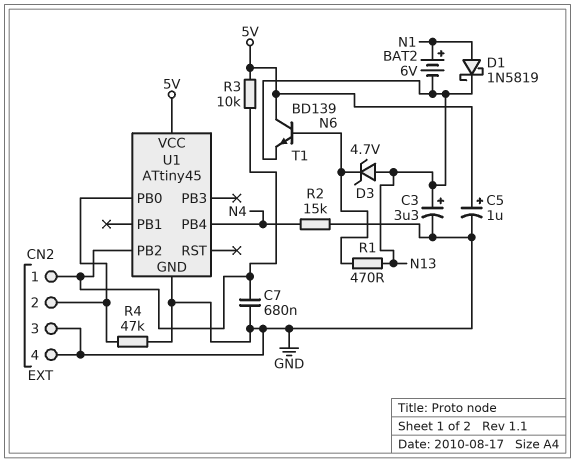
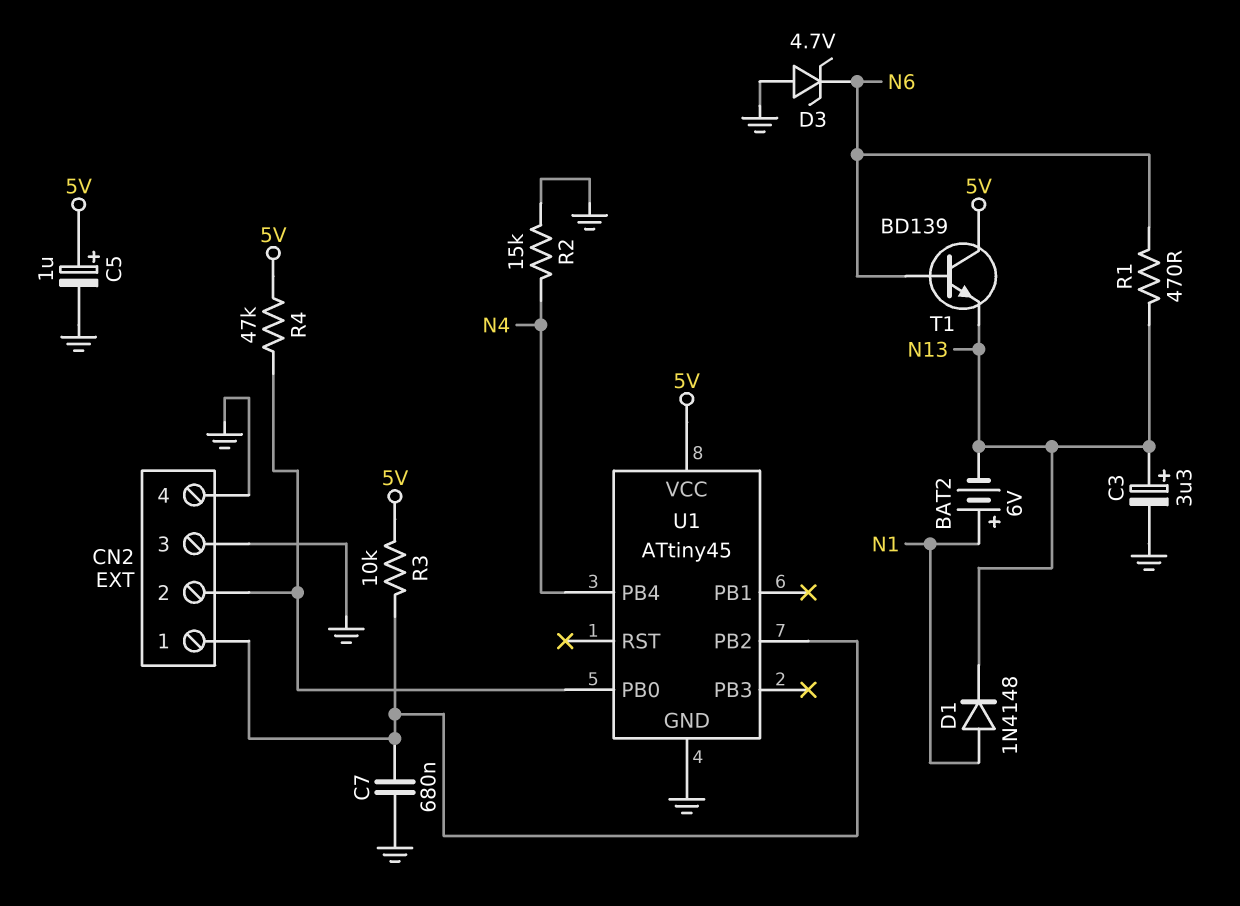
D1: schottky 1N5819 (A N1, K N13) -> diode 1N4148 (A N1, K N13)
D3: zener 4.7V (A N13, K N6) -> zener 4.7V (A GND, K N6)
R4: 47k (CN2/2, GND) -> 47k (5V, CN2/2)

